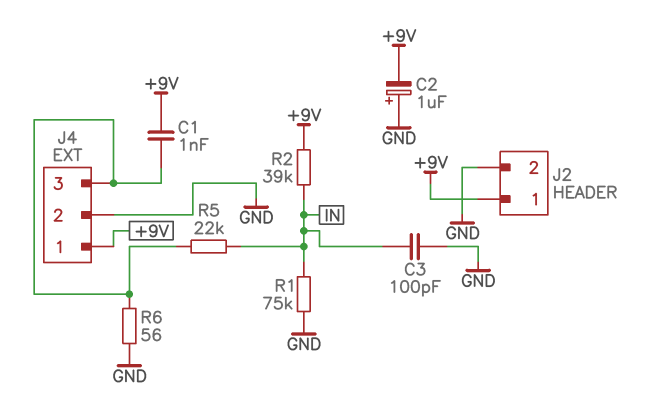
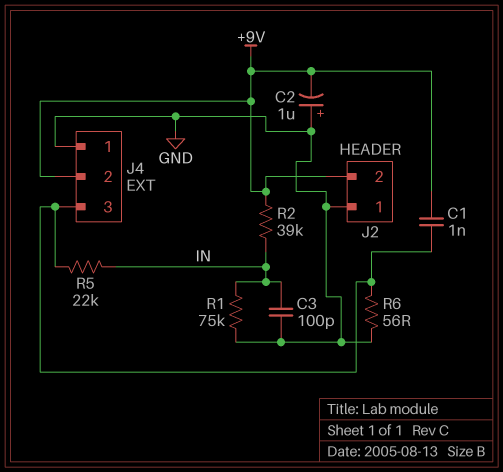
J2 pin 1: +9V -> GND
J2 pin 2: GND -> +9V
J4 pin 1: +9V -> GND
J4 pin 2: GND -> +9V

